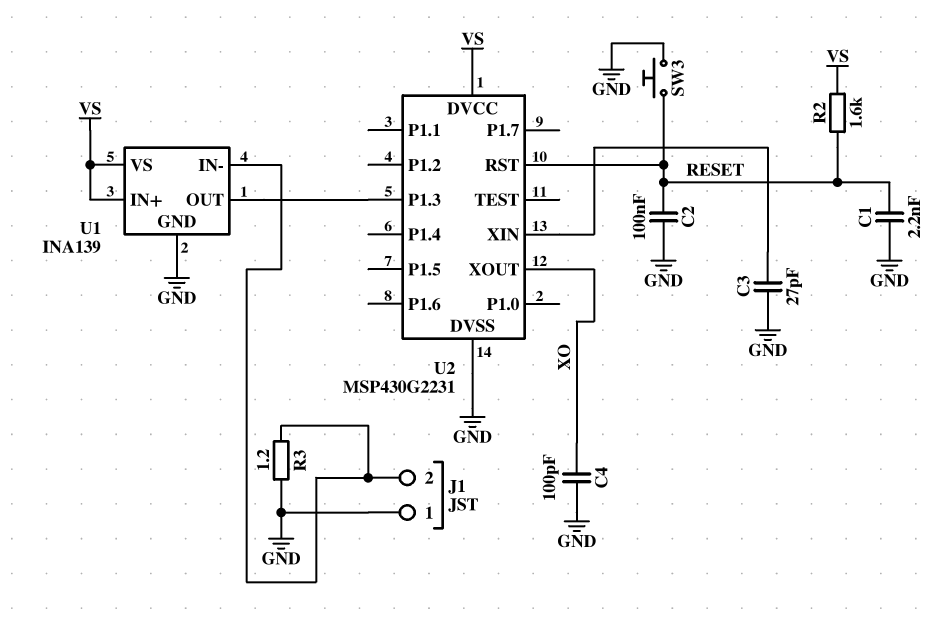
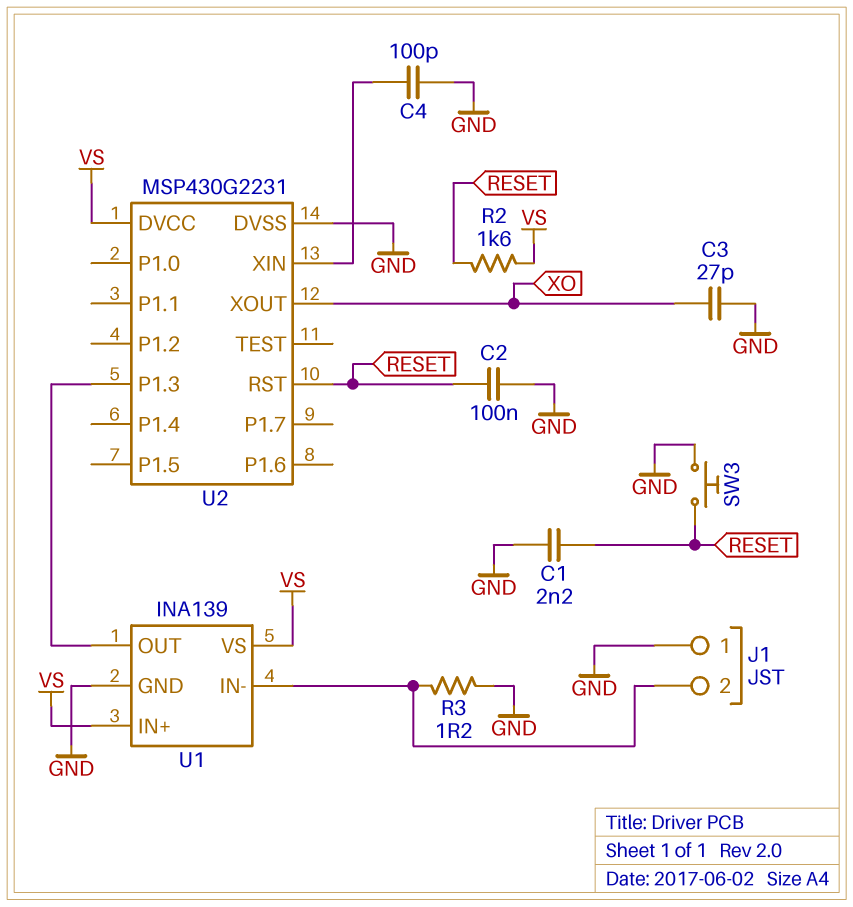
C3: 27pF (GND, U2/XIN) -> 27pF (GND, XO)
C4: 100pF (GND, XO) -> 100pF (GND, U2/XIN)

